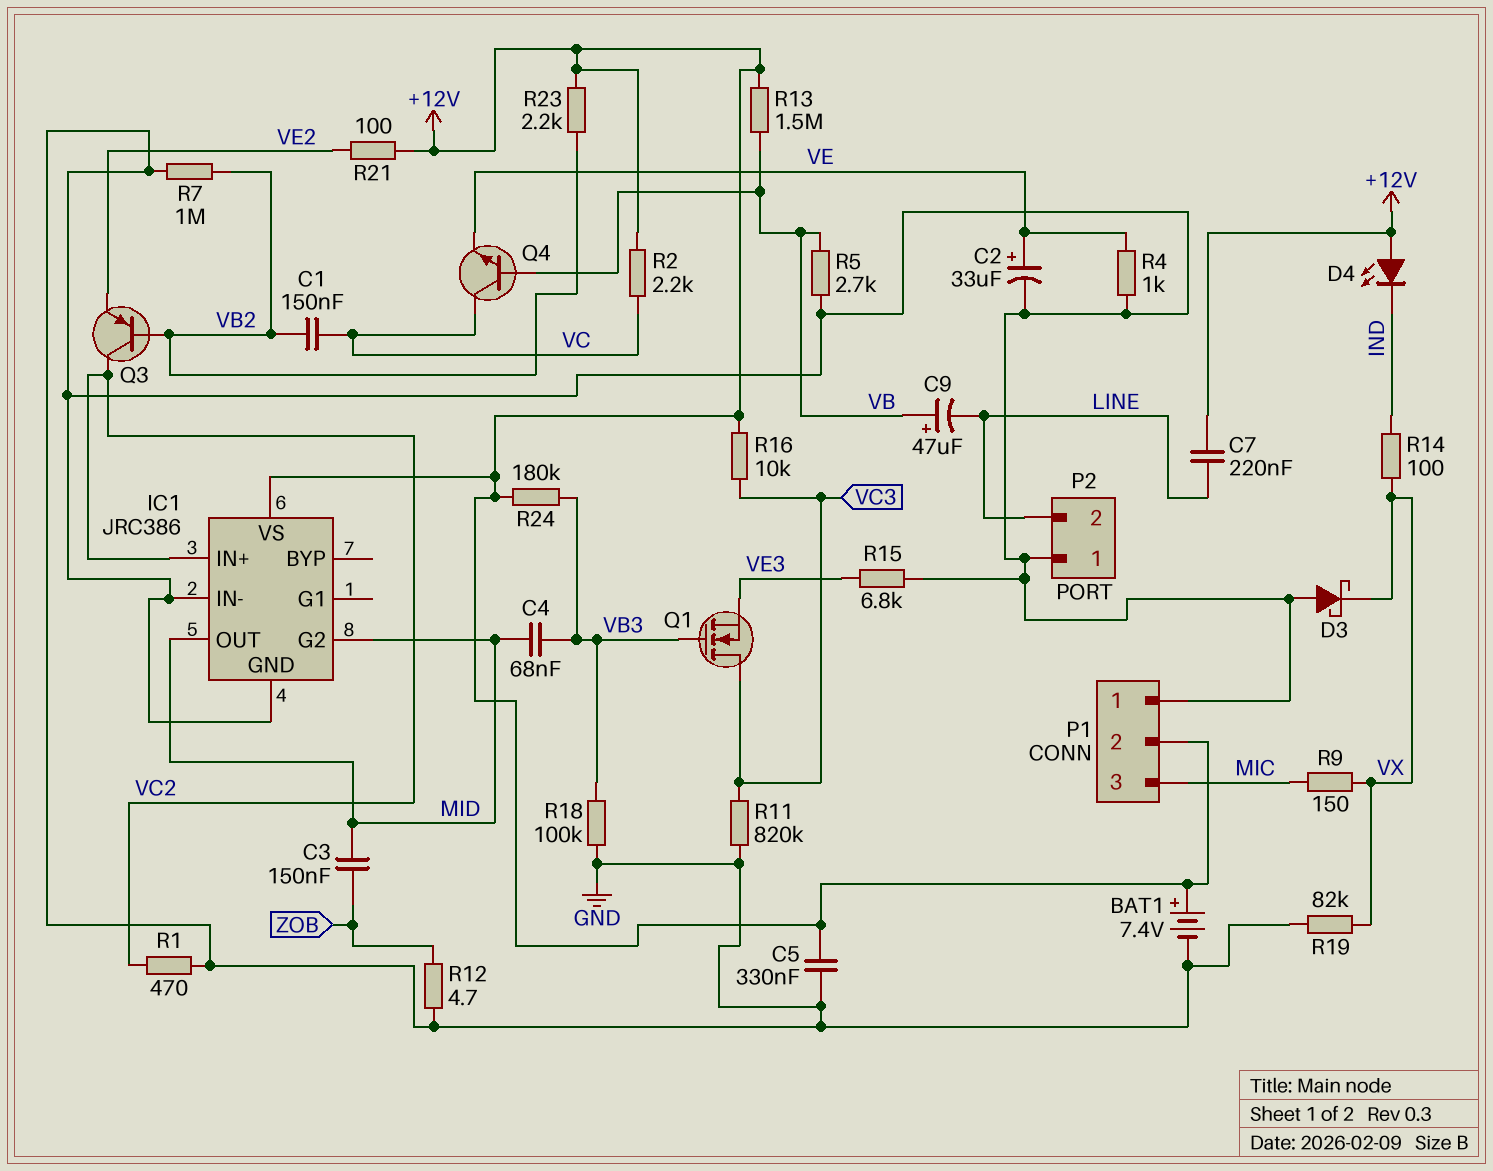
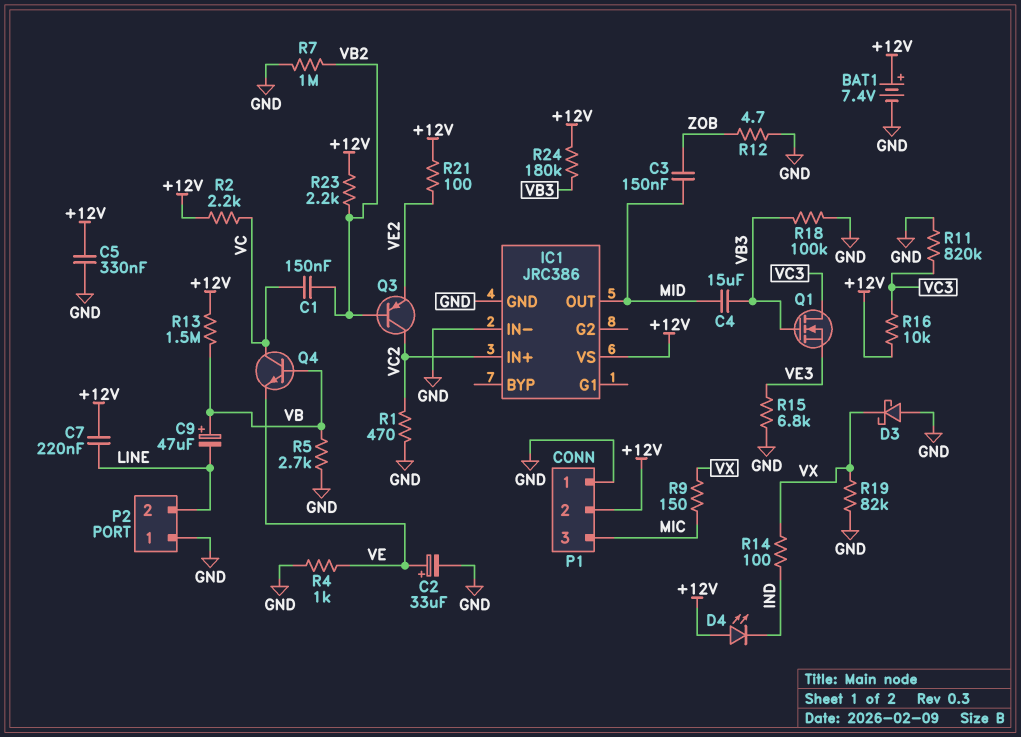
C4: 68nF (MID, VB3) -> 15uF (MID, VB3)
IC1 pin G2: MID -> none

